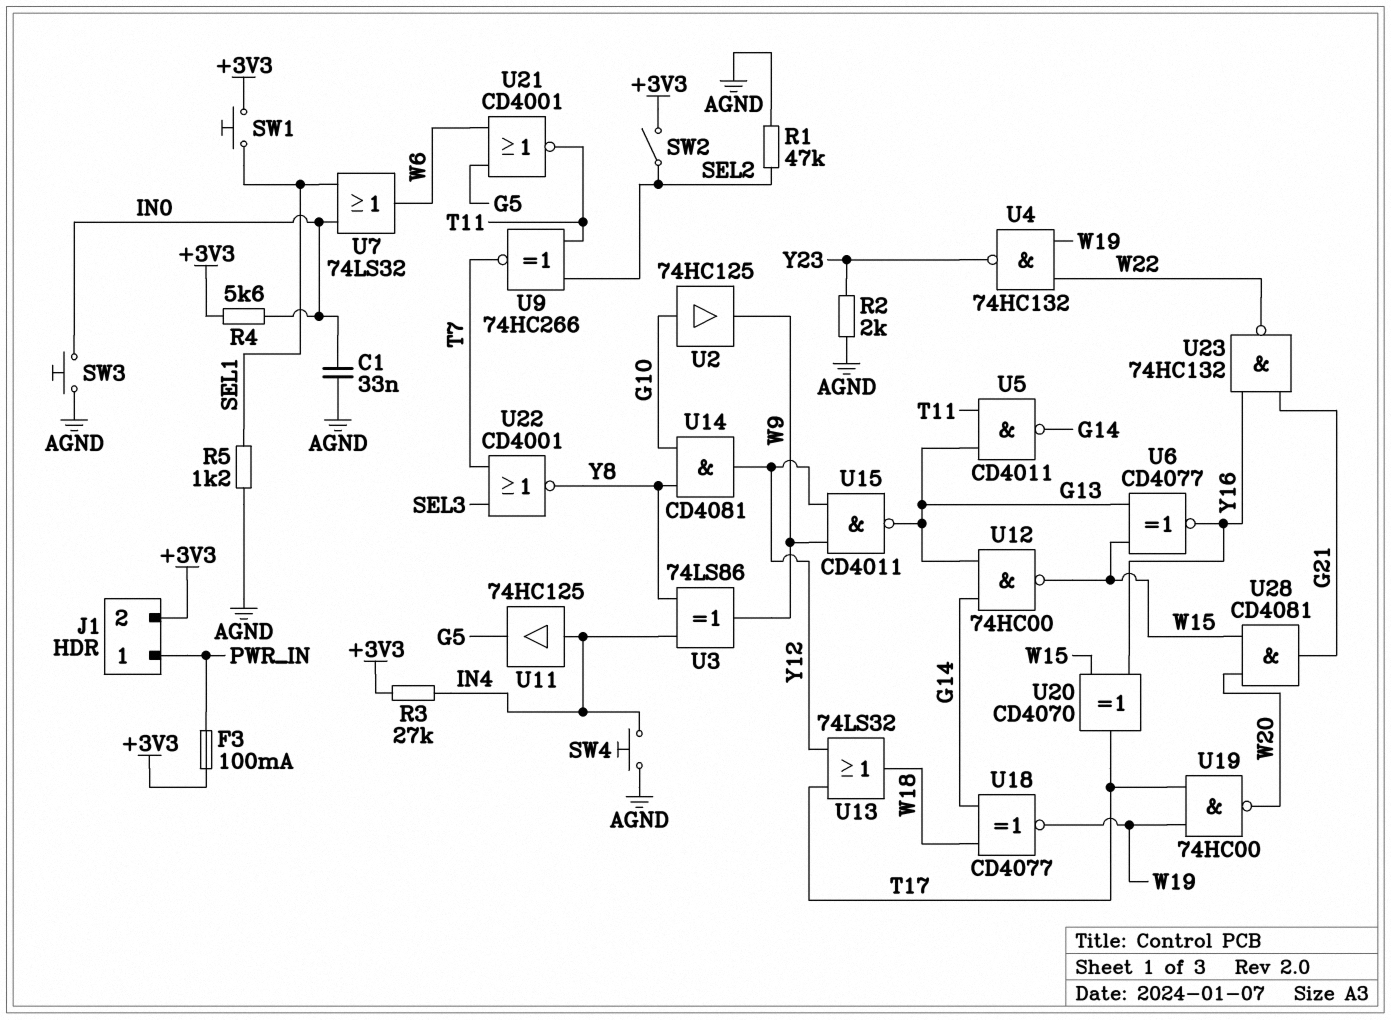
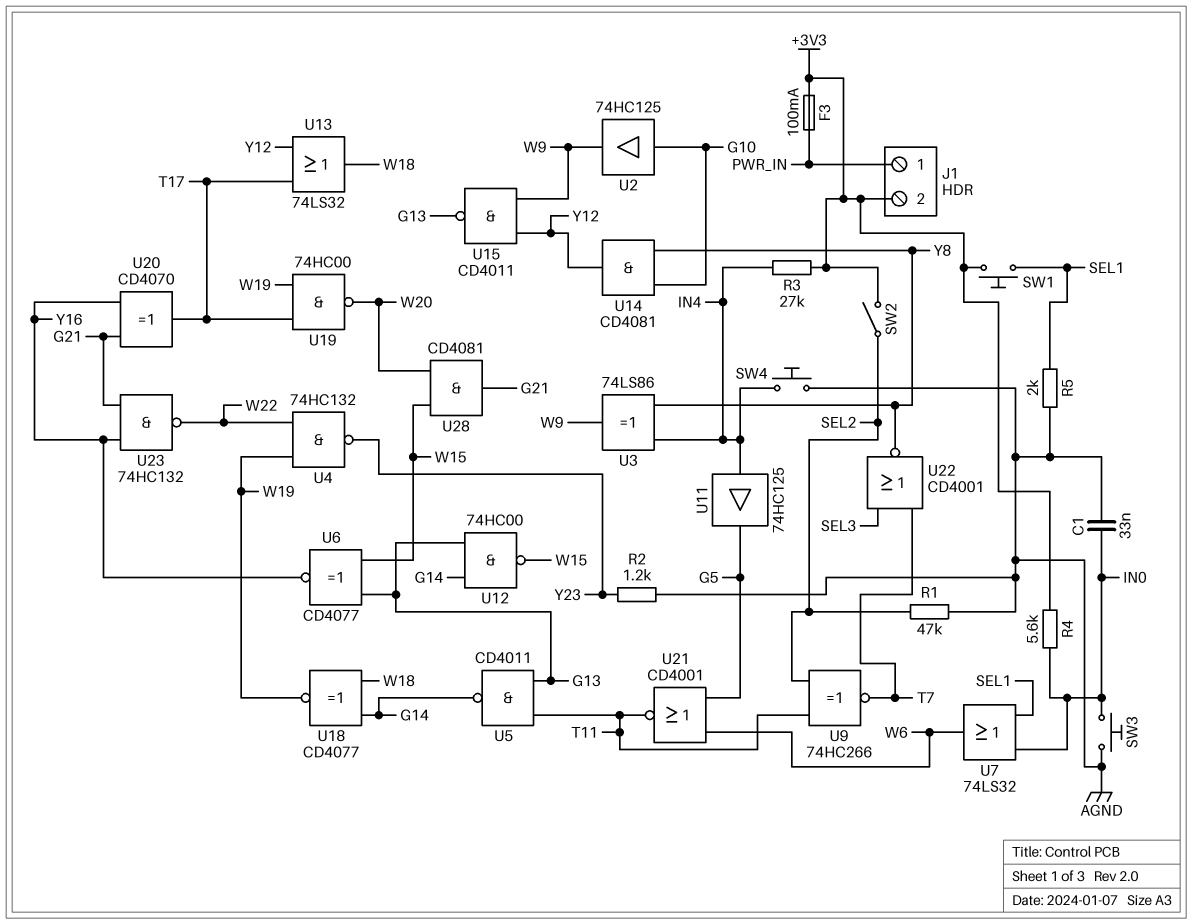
R2: 2k (AGND, Y23) -> 1.2k (AGND, Y23)
R5: 1.2k (AGND, SEL1) -> 2k (AGND, SEL1)
U20: XOR CD4070 (in W15, in Y16, out T17) -> XOR CD4070 (in G21, in Y16, out T17)

